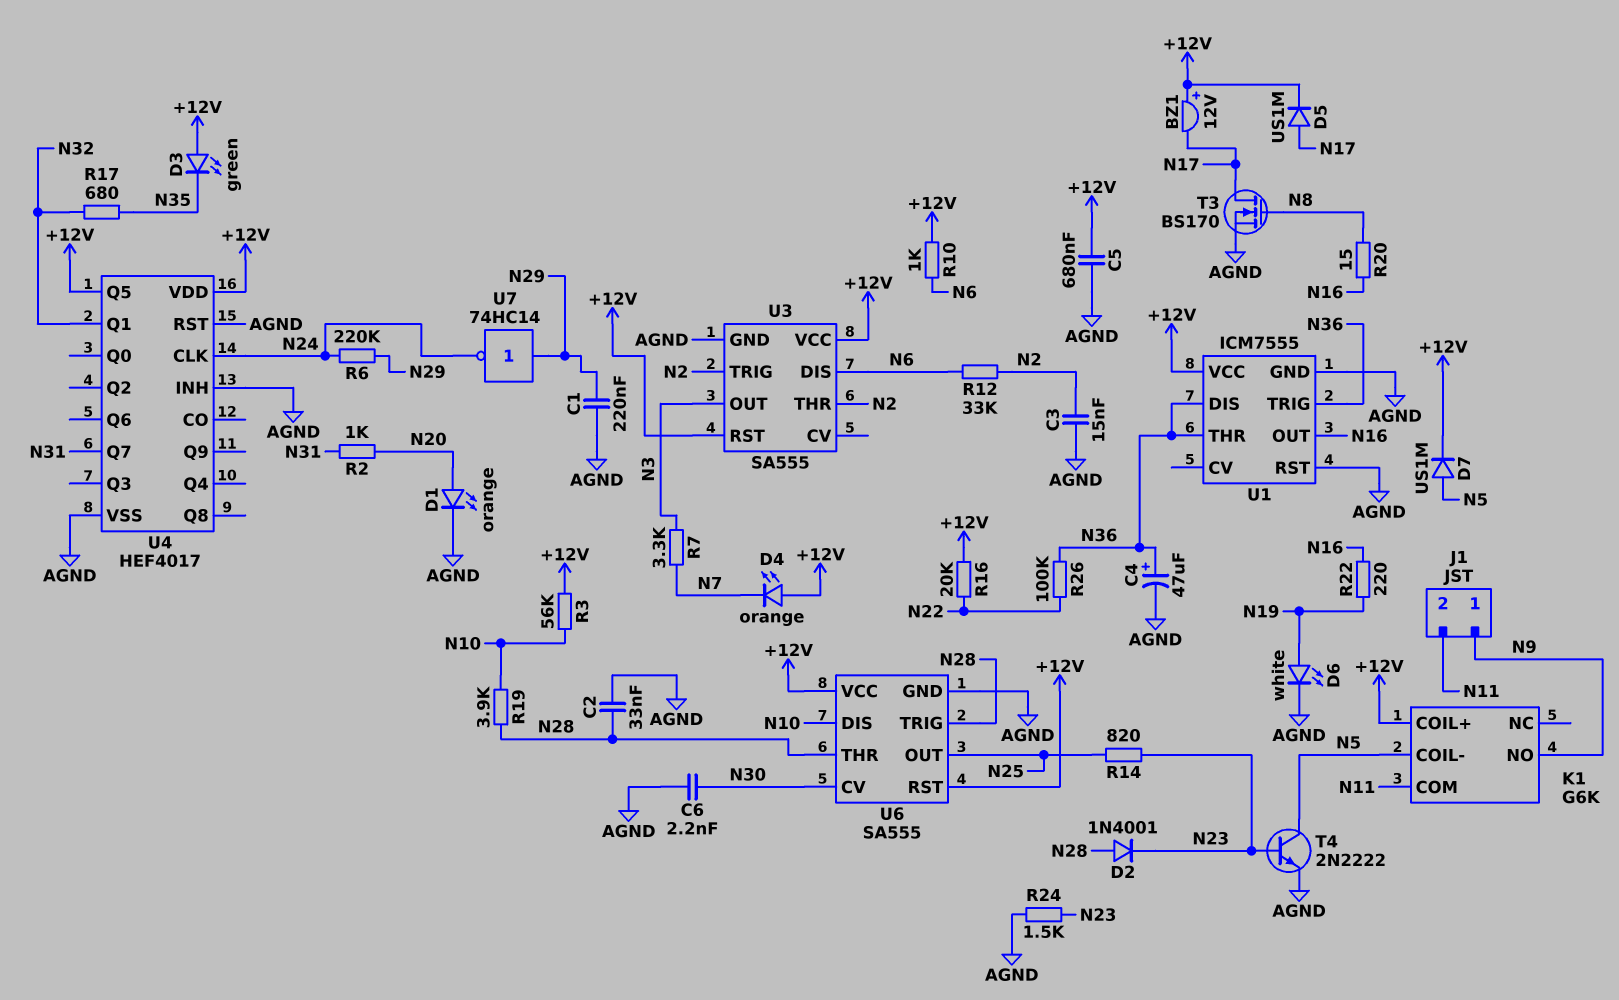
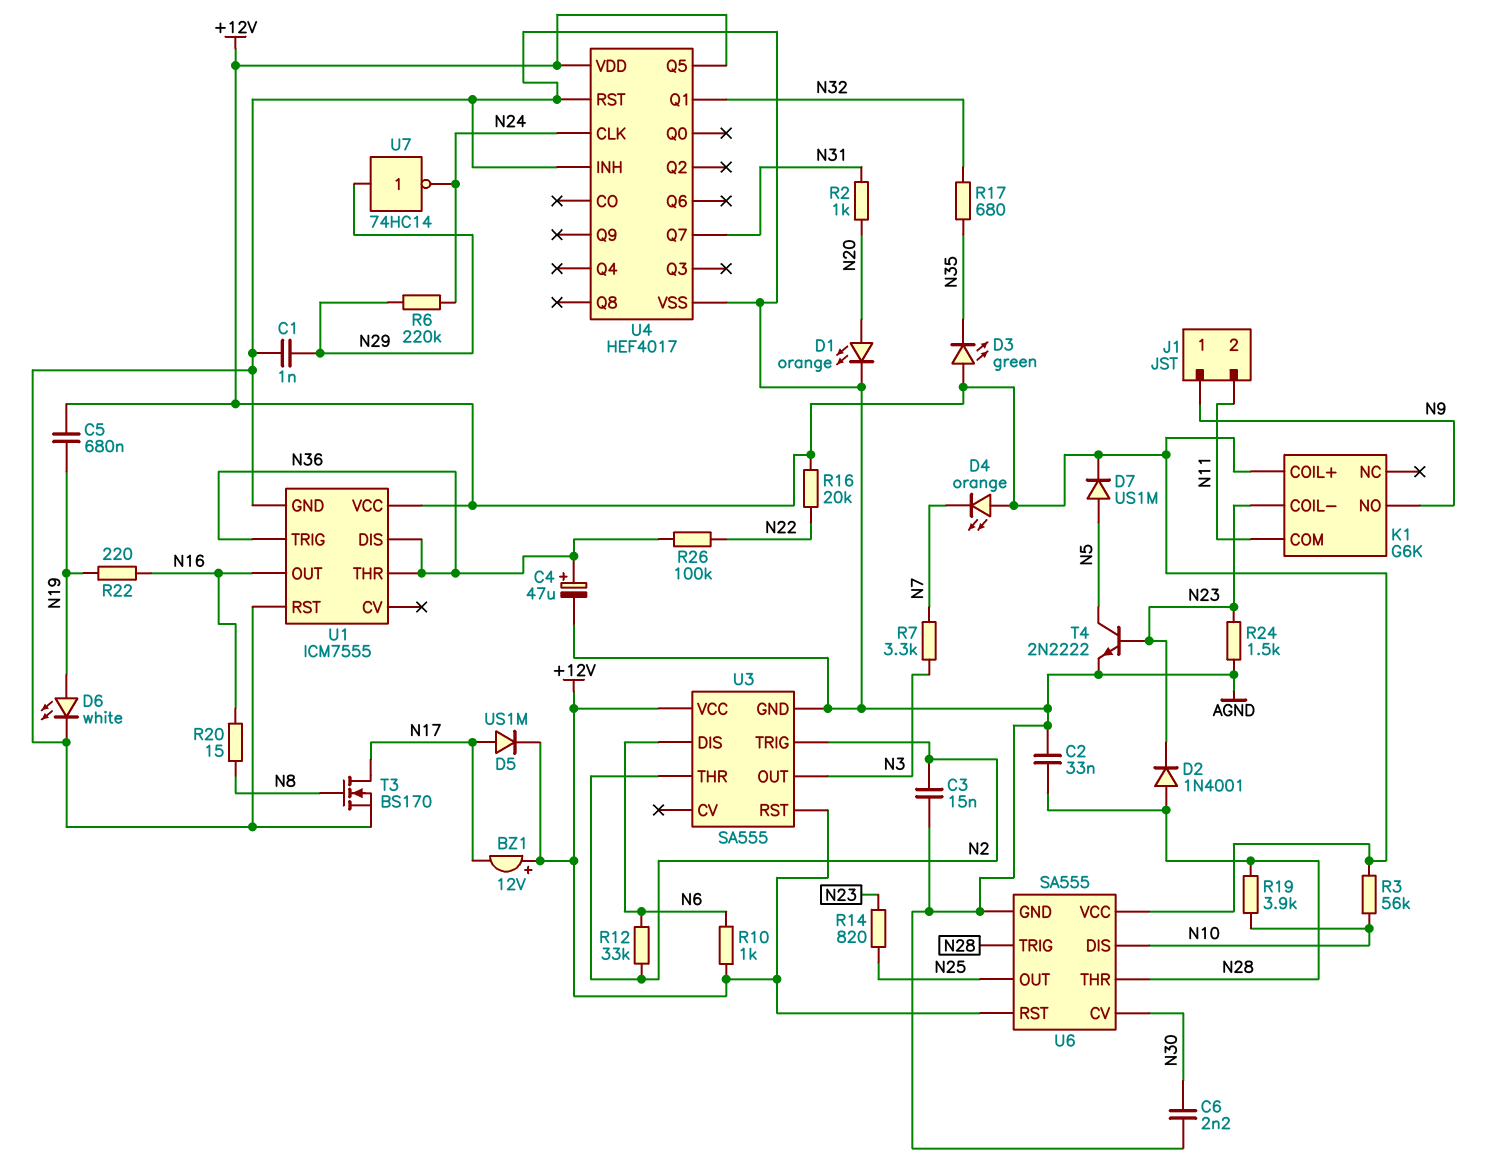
C1: 220nF (AGND, N29) -> 1nF (AGND, N29)
C5: 680nF (+12V, AGND) -> 680nF (+12V, N19)
K1 pin COIL-: N5 -> N23

